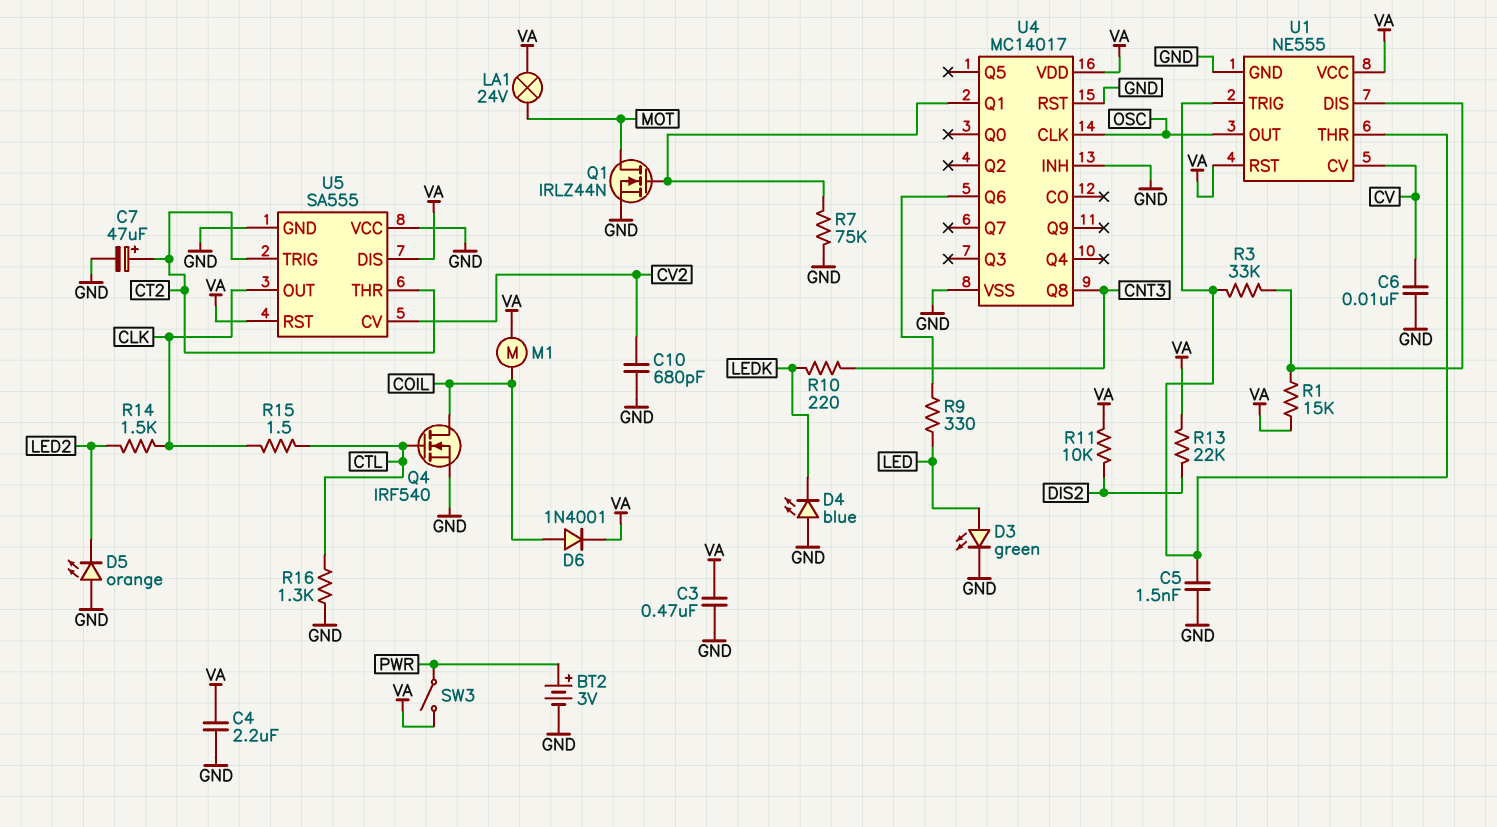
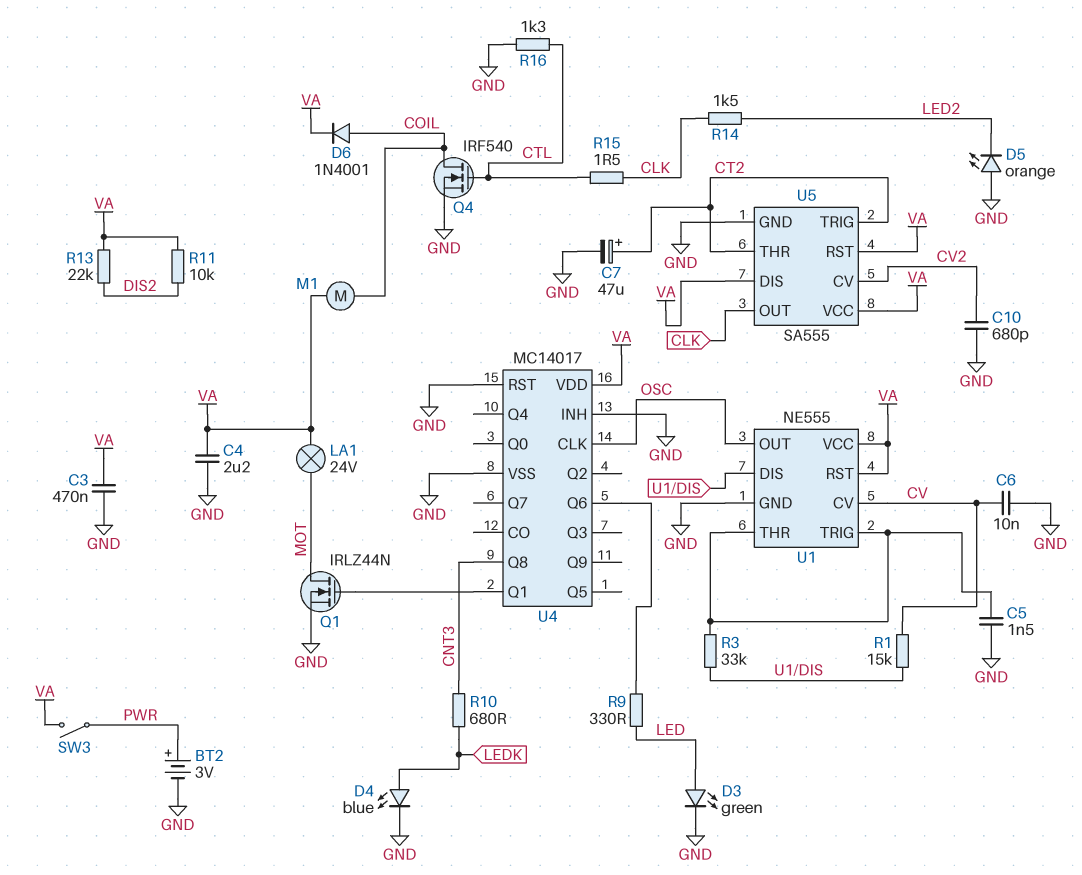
D4: LED blue (A GND, K LEDK) -> LED blue (A LEDK, K GND)
R1: 15k (U1/DIS, VA) -> 15k (CV, U1/DIS)
R7: 75k (GND, U4/Q1) -> none
R10: 220 (CNT3, LEDK) -> 680 (CNT3, LEDK)
U5 pin VCC: GND -> VA

